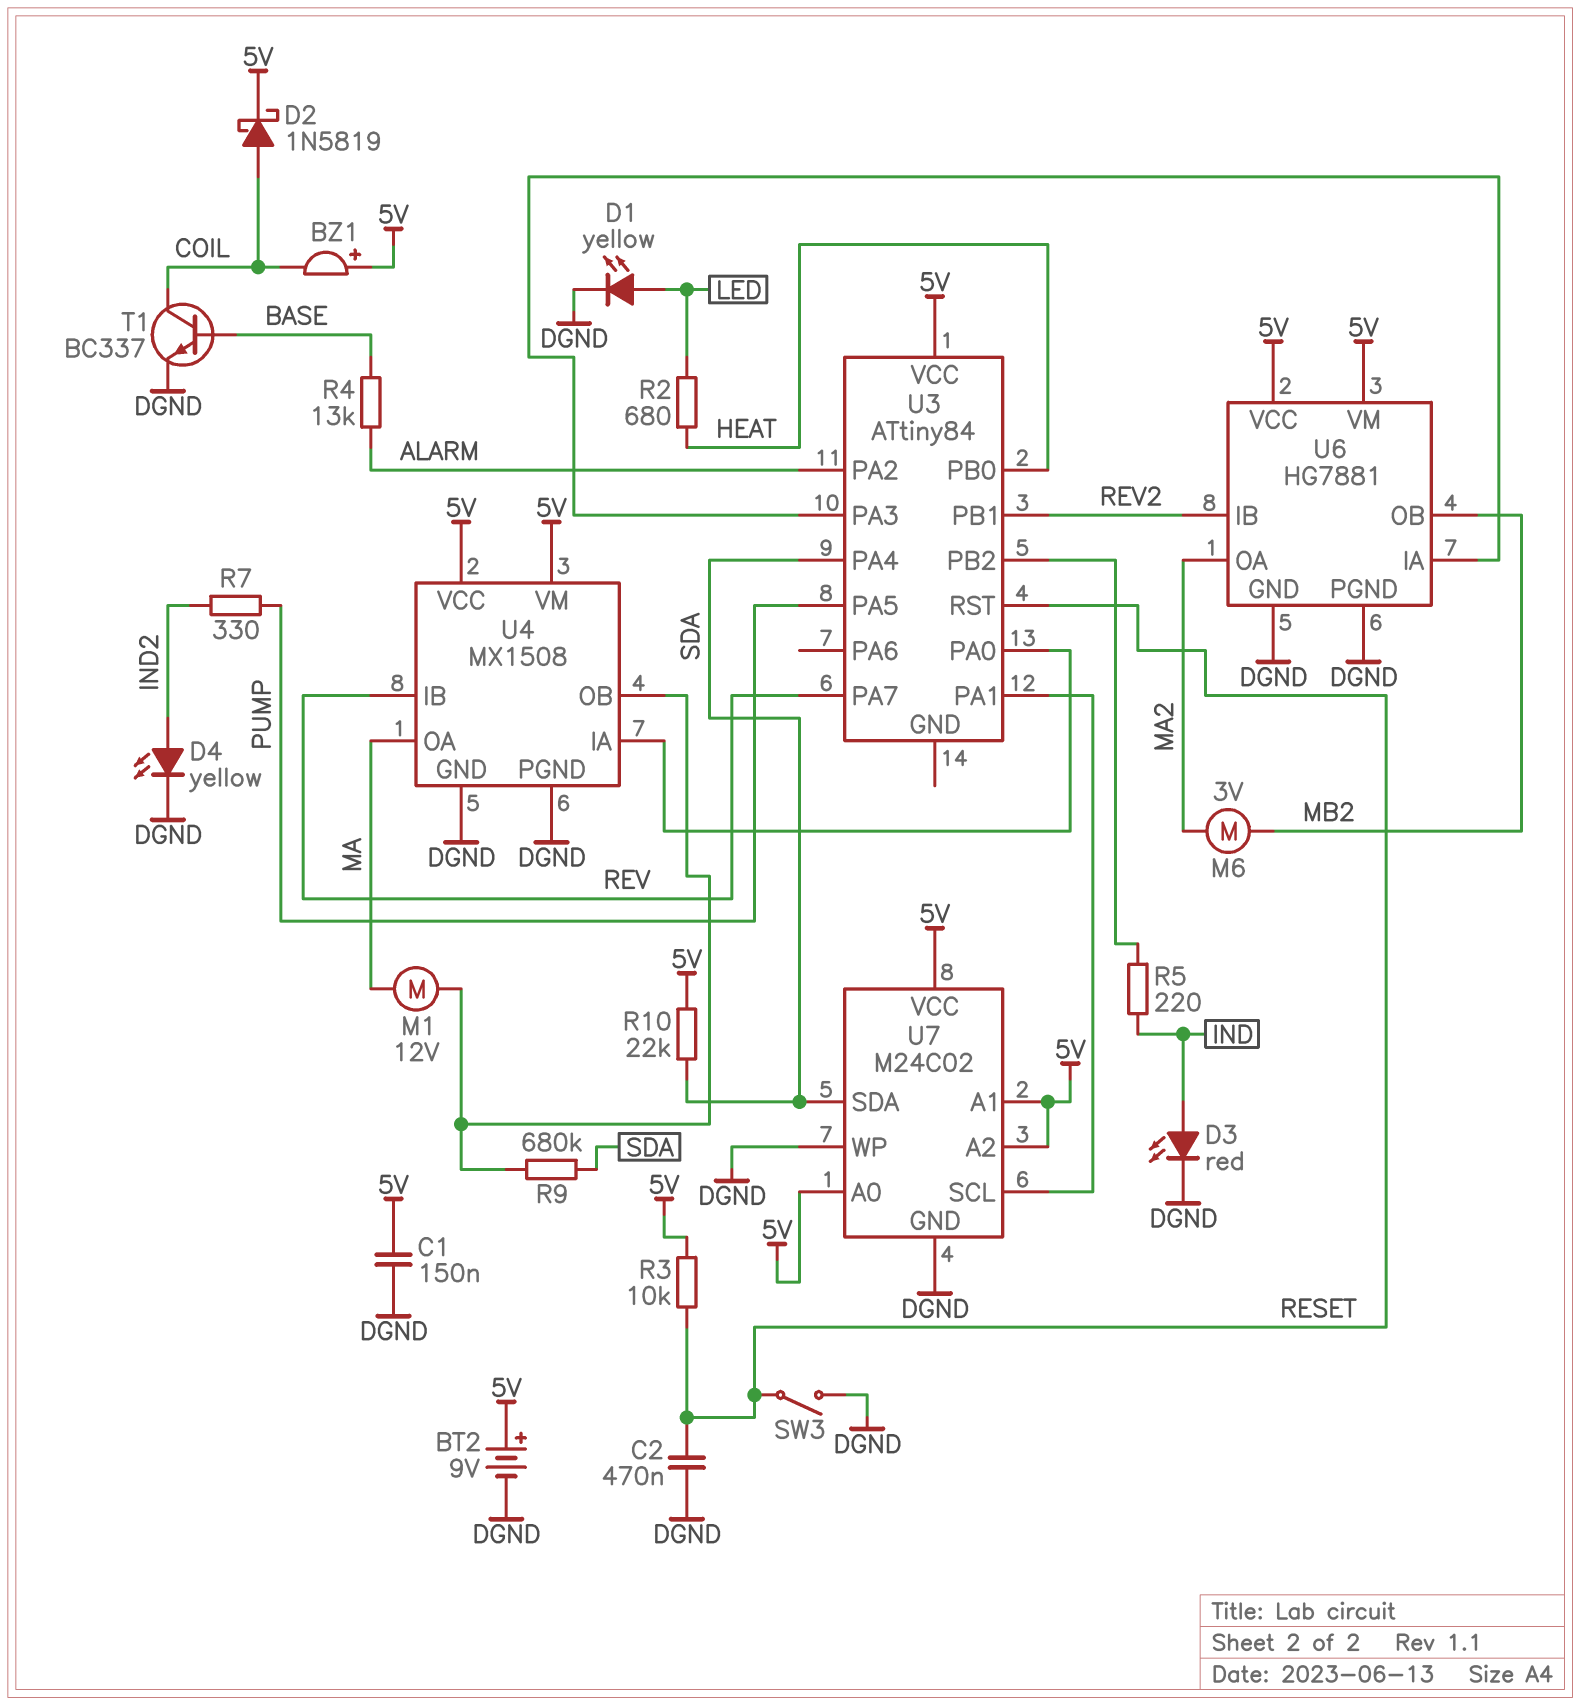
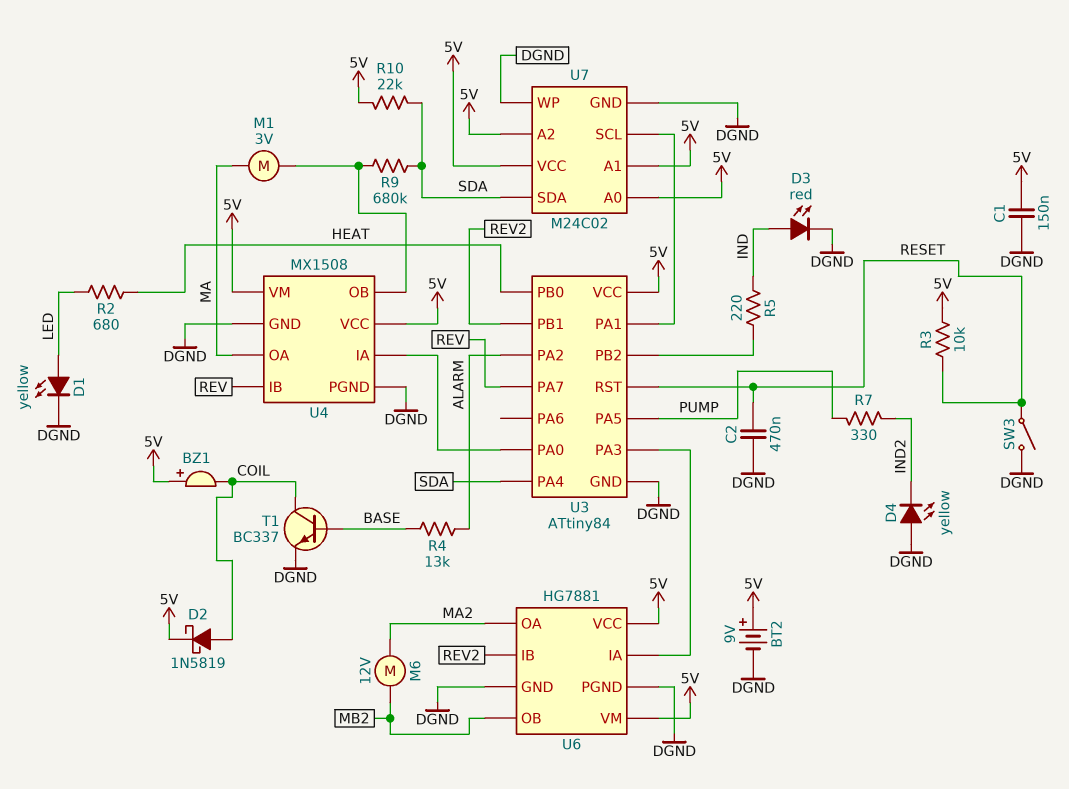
D4: LED yellow (A IND2, K DGND) -> LED yellow (A DGND, K IND2)
M1: motor 12V (MA, U4/OB) -> motor 3V (MA, U4/OB)
M6: motor 3V (MA2, MB2) -> motor 12V (MA2, MB2)
U3 pin GND: none -> DGND

